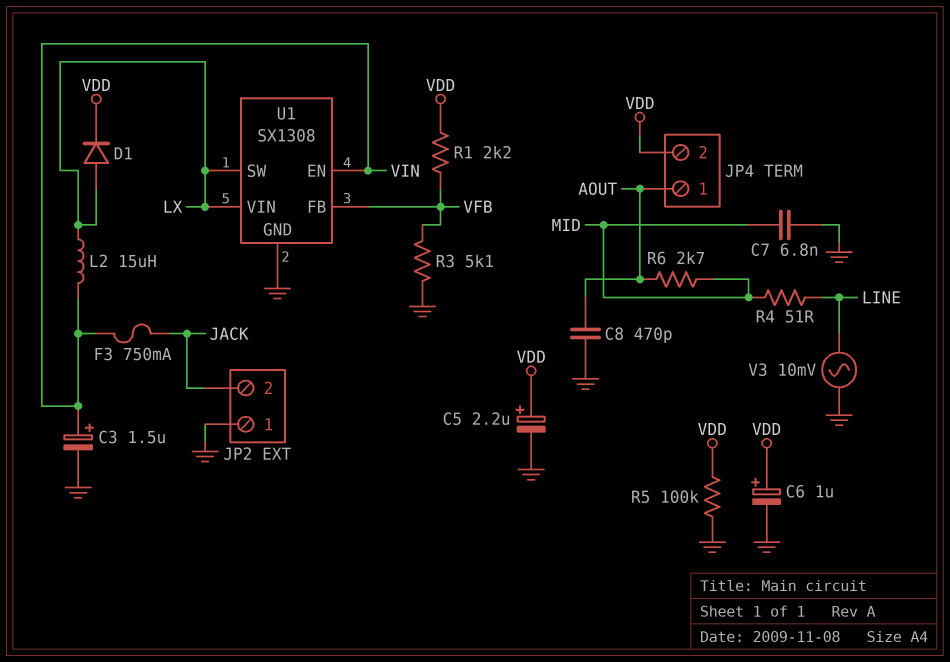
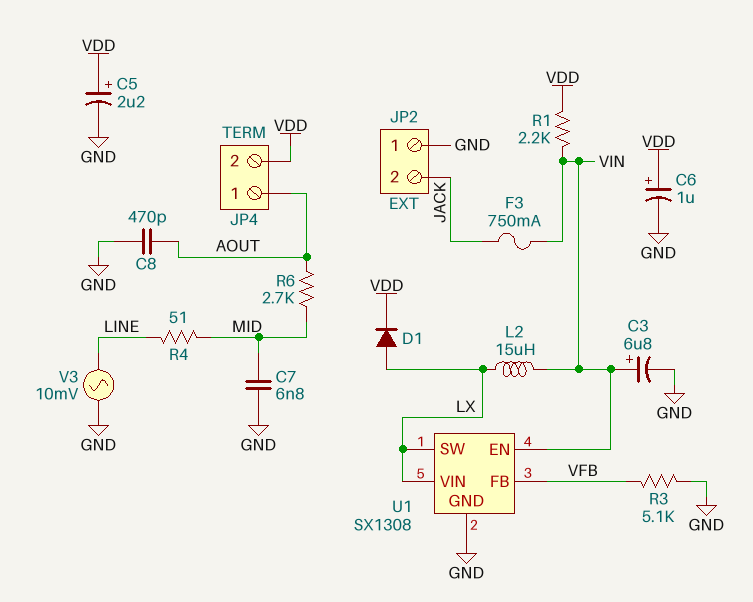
C3: 1.5uF (plus VIN, minus GND) -> 6.8uF (plus VIN, minus GND)
R1: 2.2k (VDD, VFB) -> 2.2k (VDD, VIN)
R5: 100k (GND, VDD) -> none

